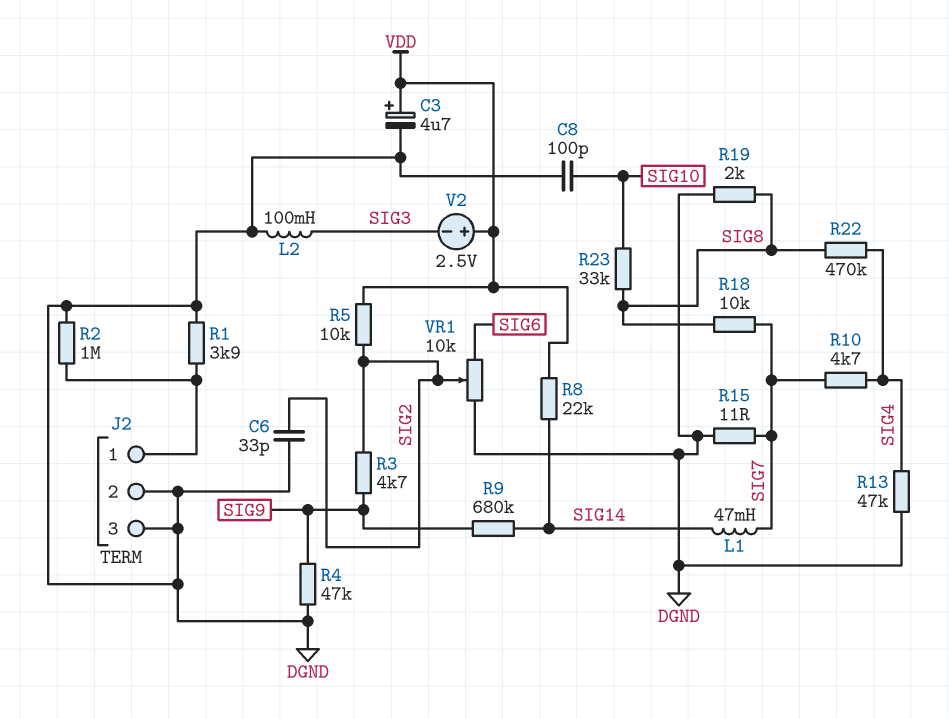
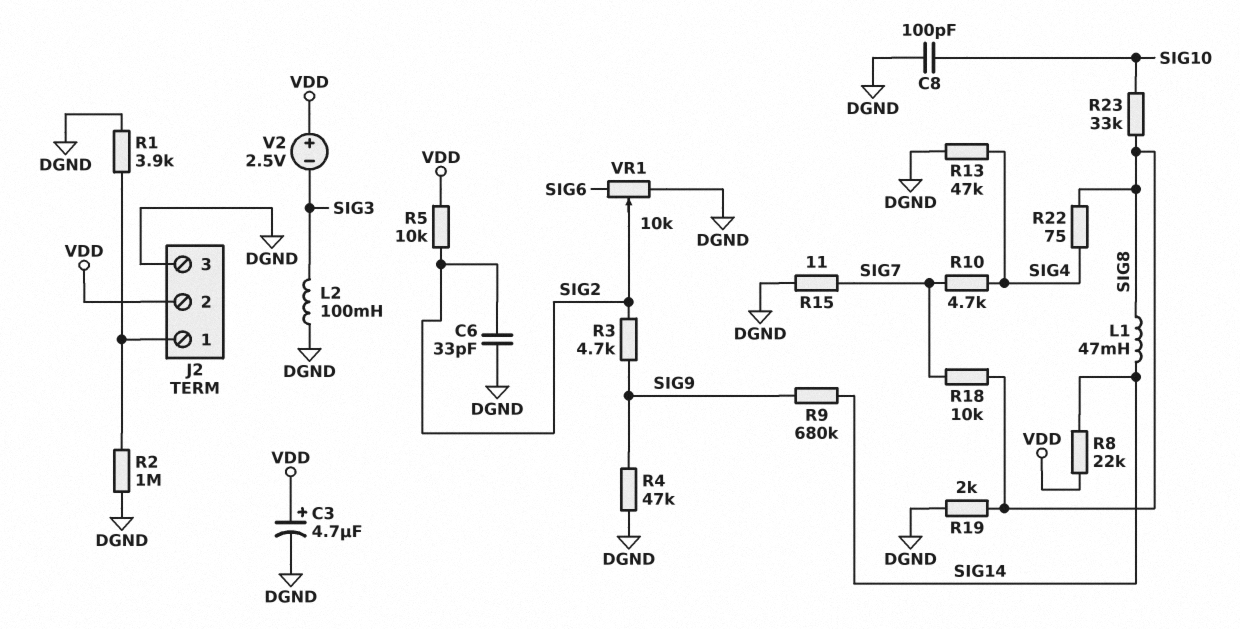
J2 pin 2: DGND -> VDD
L1: 47mH (SIG7, SIG14) -> 47mH (SIG8, SIG14)
R22: 470k (SIG4, SIG8) -> 75 (SIG4, SIG8)

